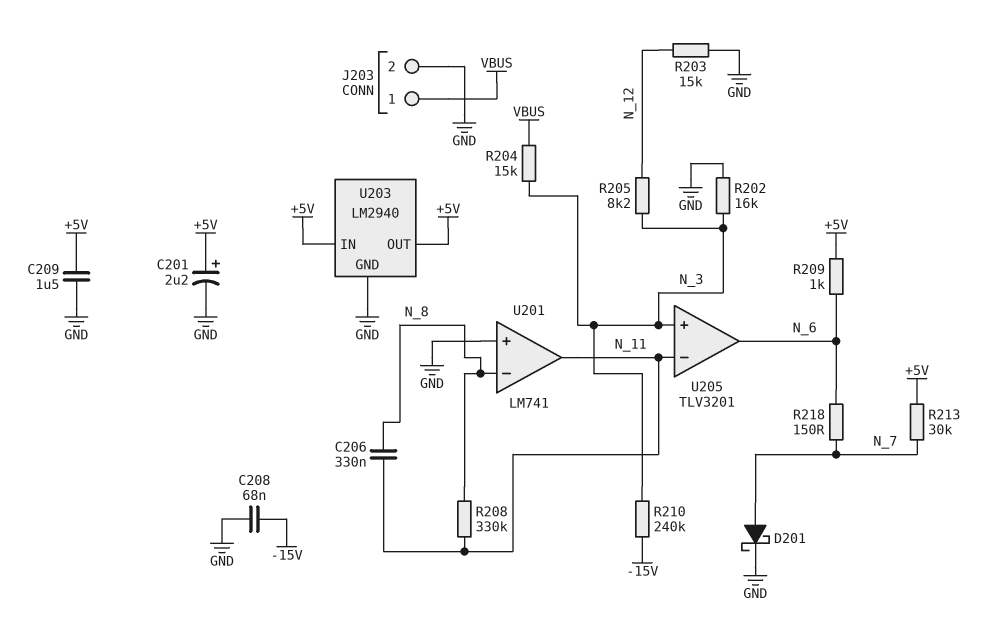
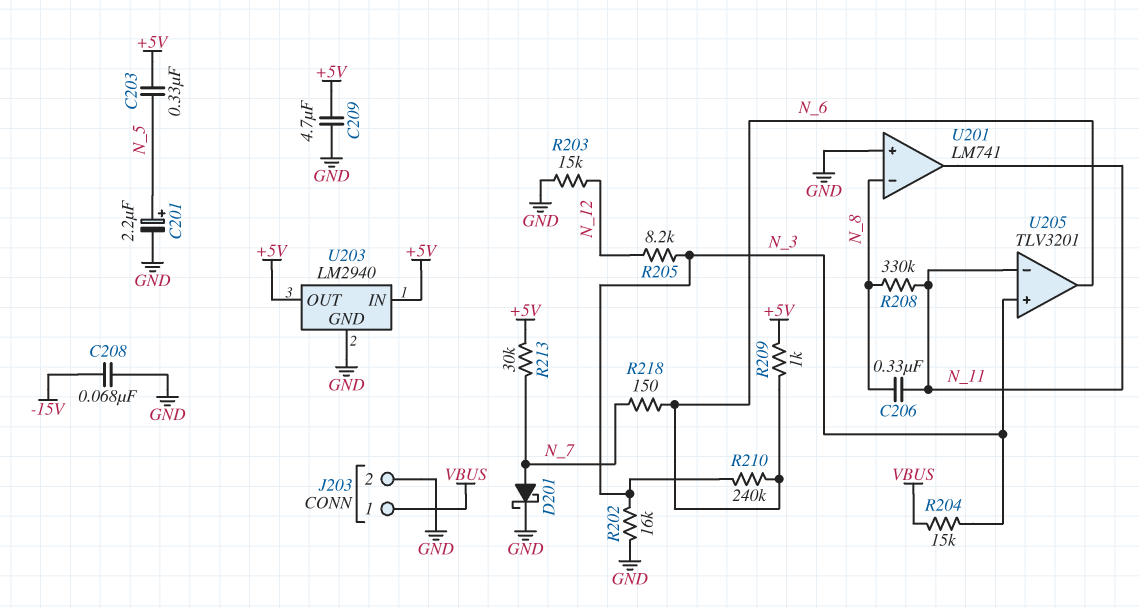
C201: 2.2uF (plus +5V, minus GND) -> 2.2uF (plus N_5, minus GND)
C203: none -> 330nF (+5V, N_5)
C209: 1.5uF (+5V, GND) -> 4.7uF (+5V, GND)
R210: 240k (-15V, N_3) -> 240k (N_3, N_6)

